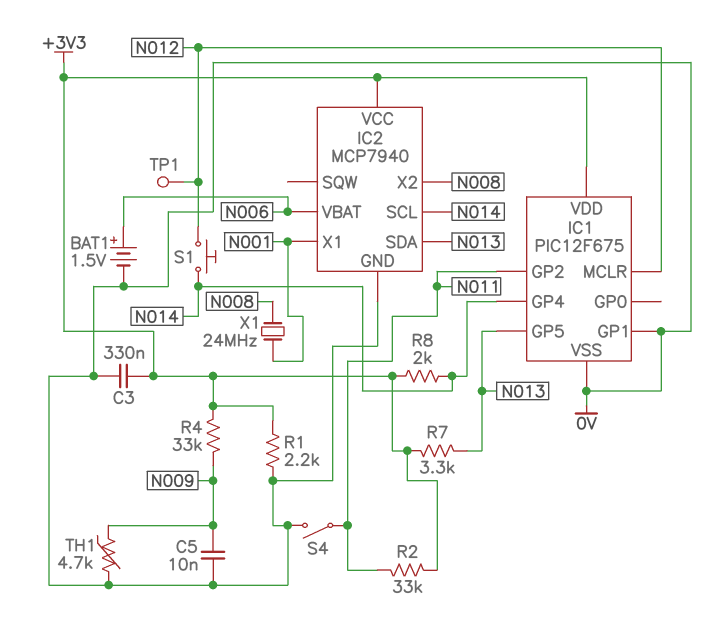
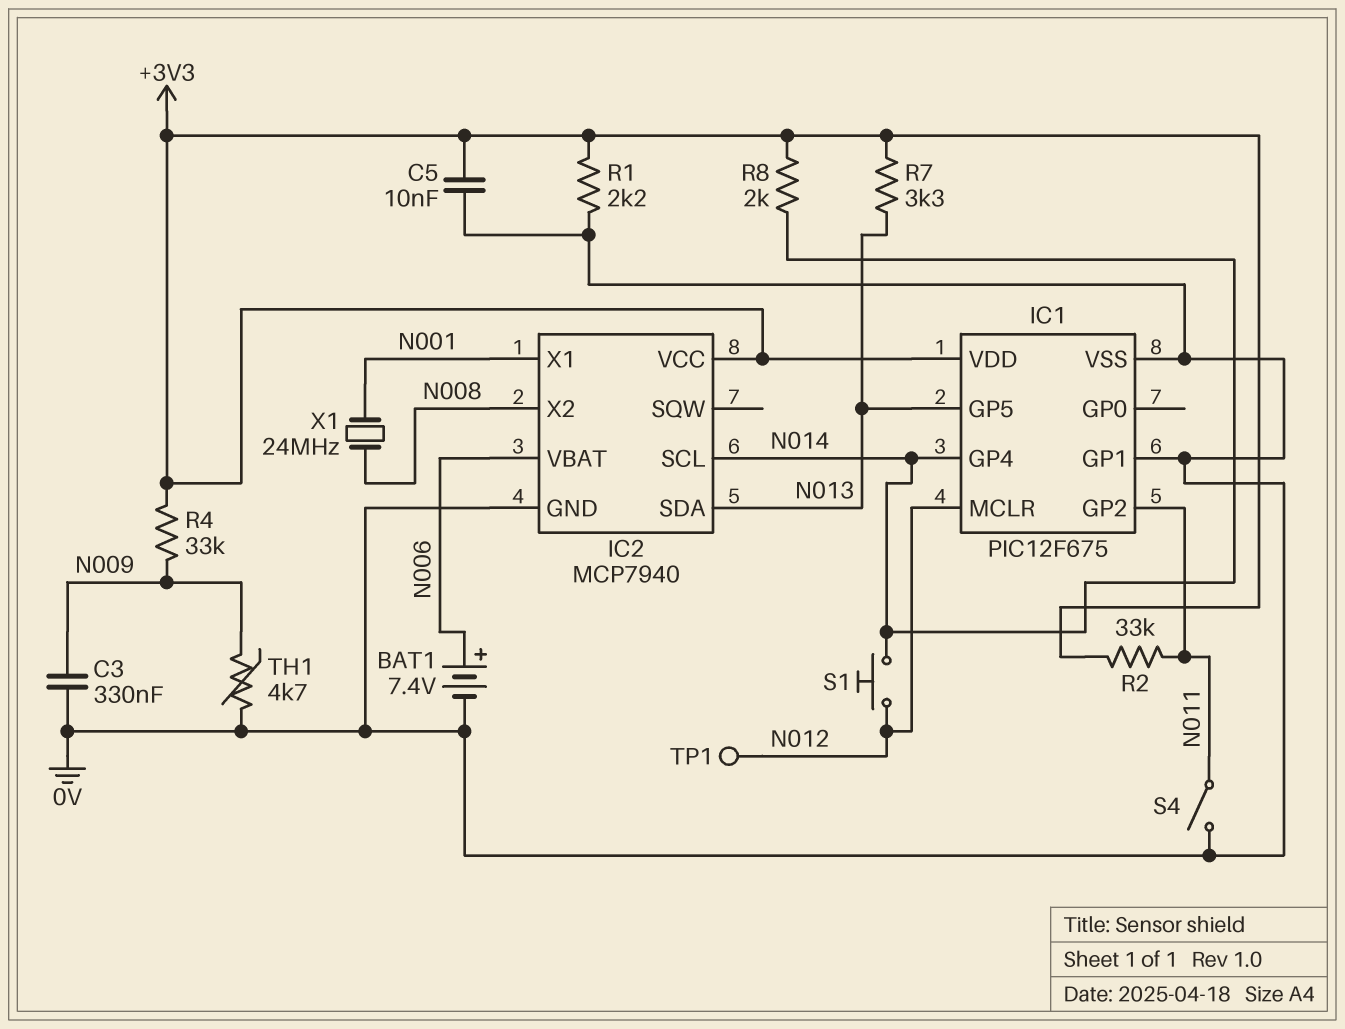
BAT1: 1.5V (plus N006, minus 0V) -> 7.4V (plus N006, minus 0V)
C3: 330nF (+3V3, 0V) -> 330nF (0V, N009)
C5: 10nF (0V, N009) -> 10nF (+3V3, 0V)

